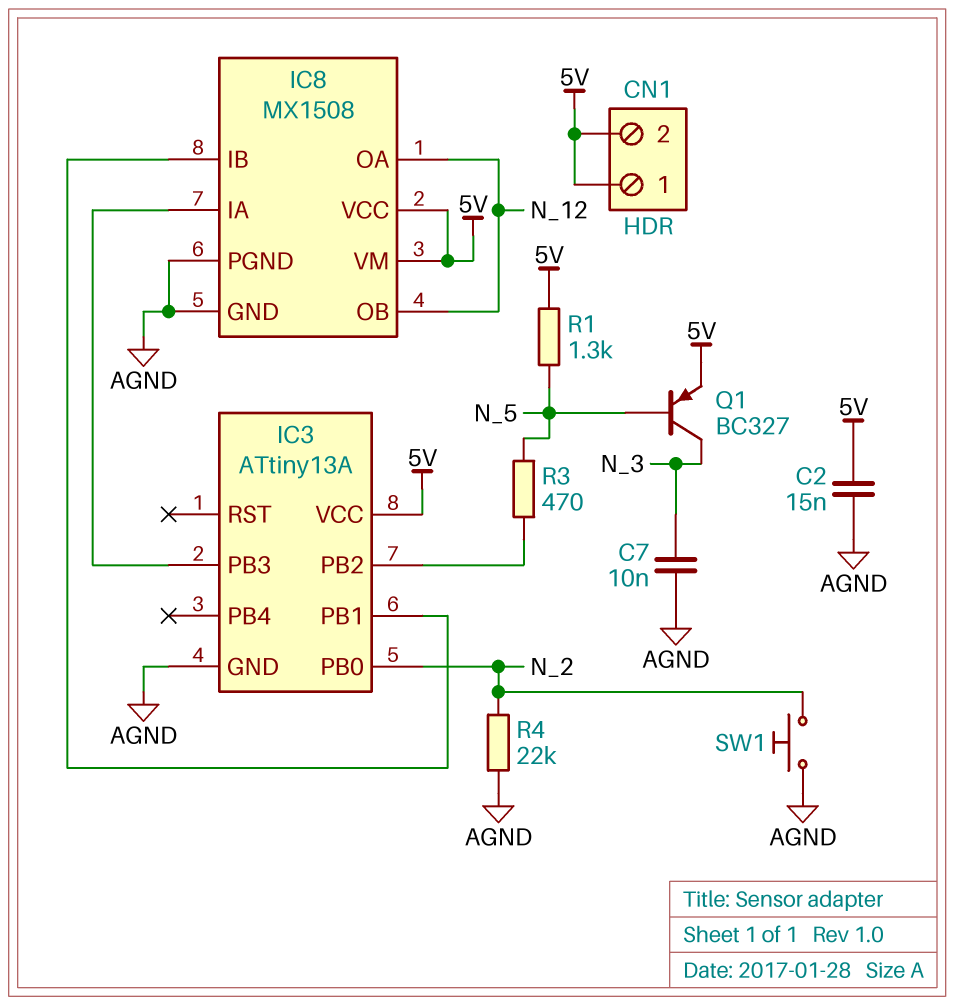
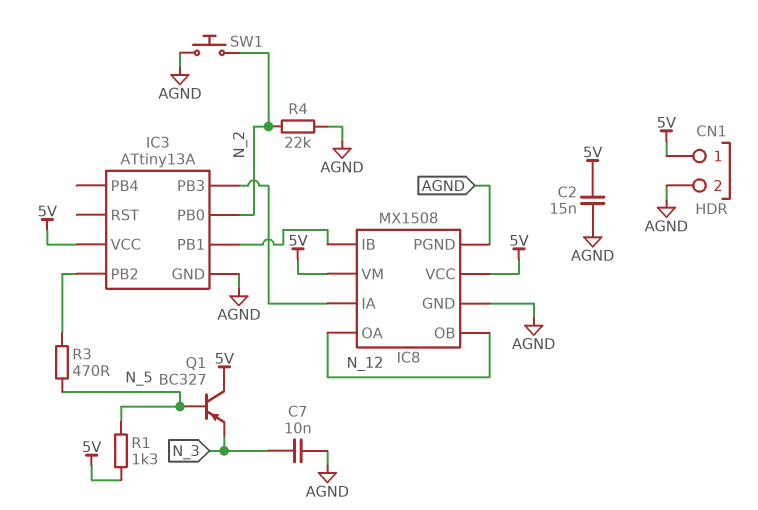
CN1 pin 2: 5V -> AGND
Q1: PNP BC327 (B N_5, C N_3, E 5V) -> PNP BC327 (B N_5, C 5V, E N_3)

